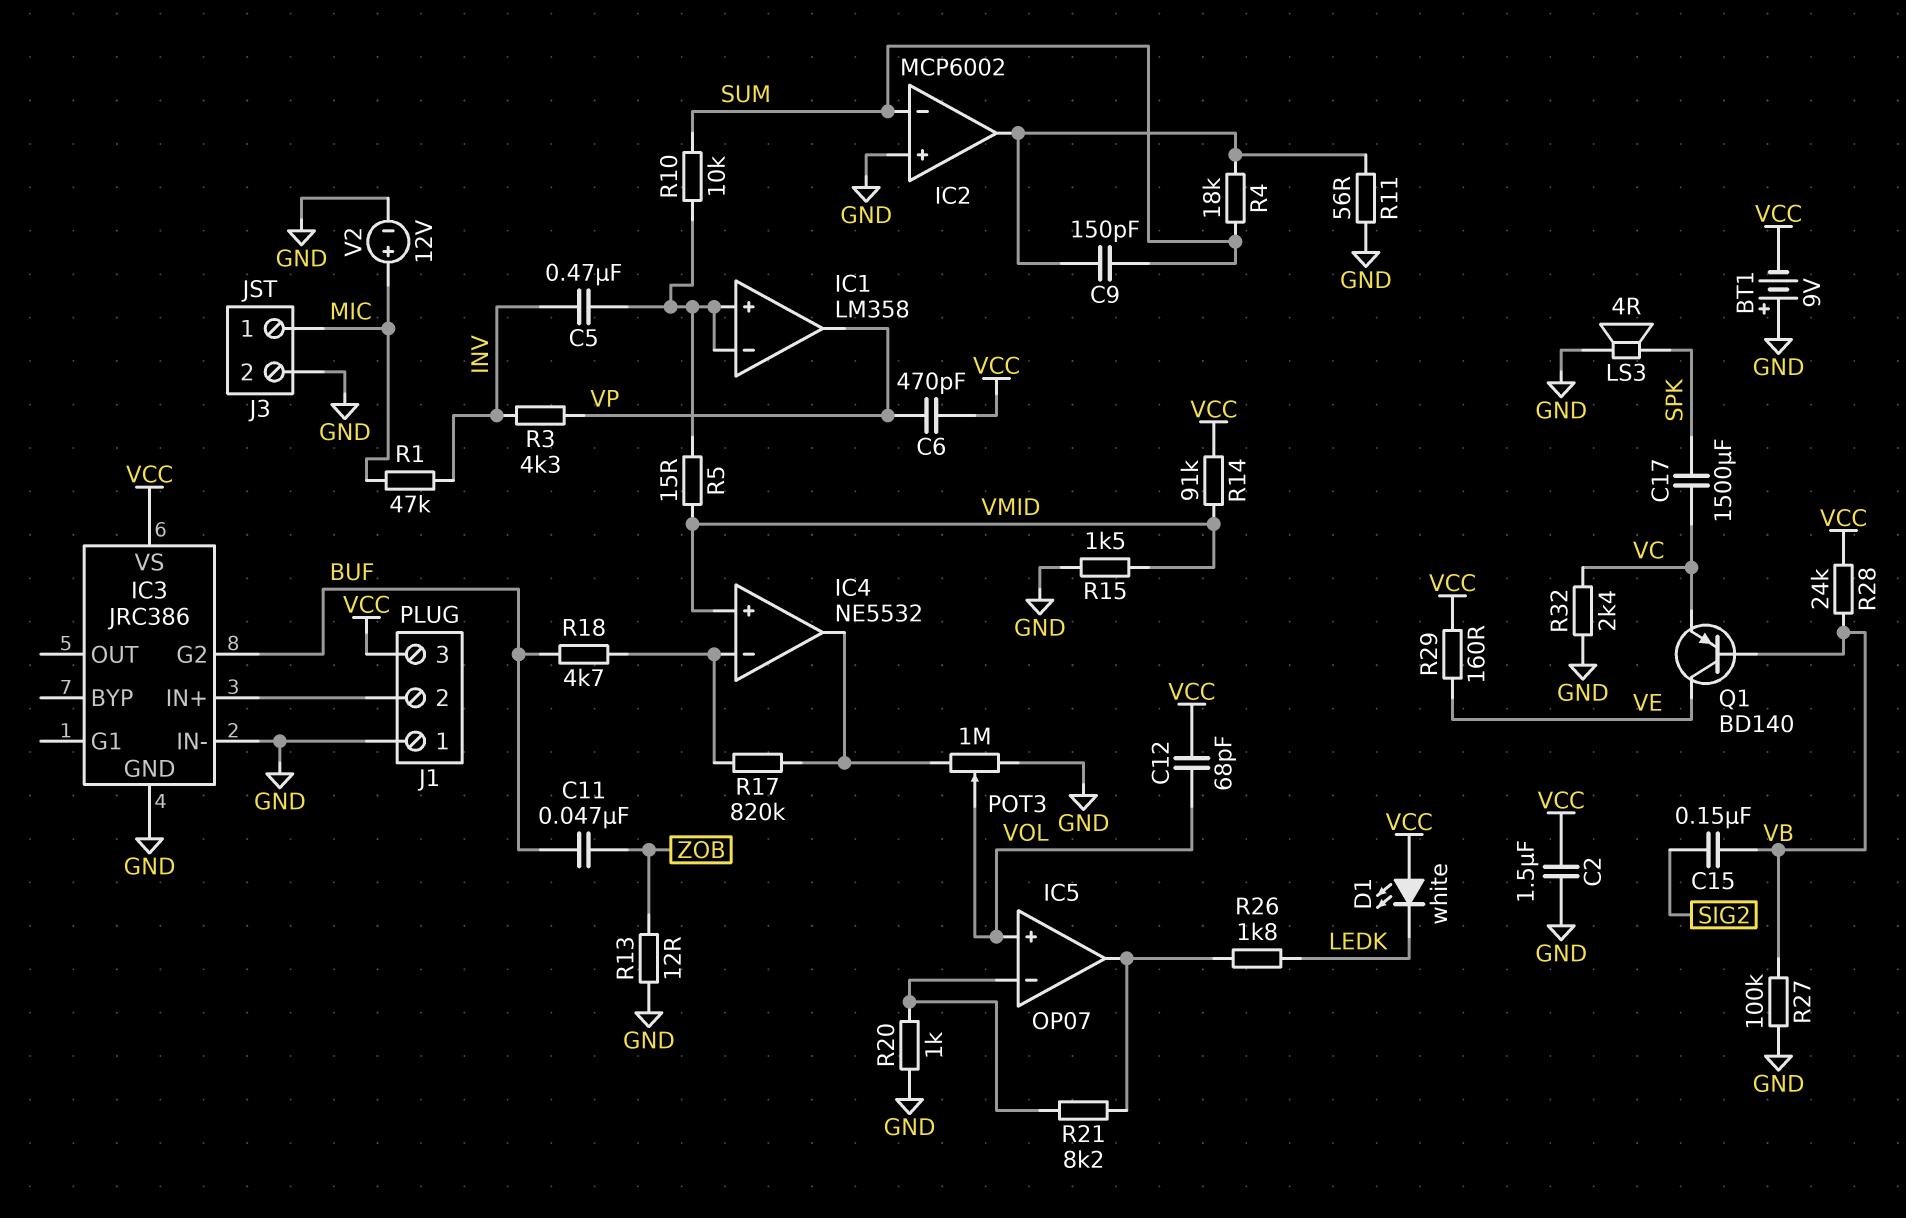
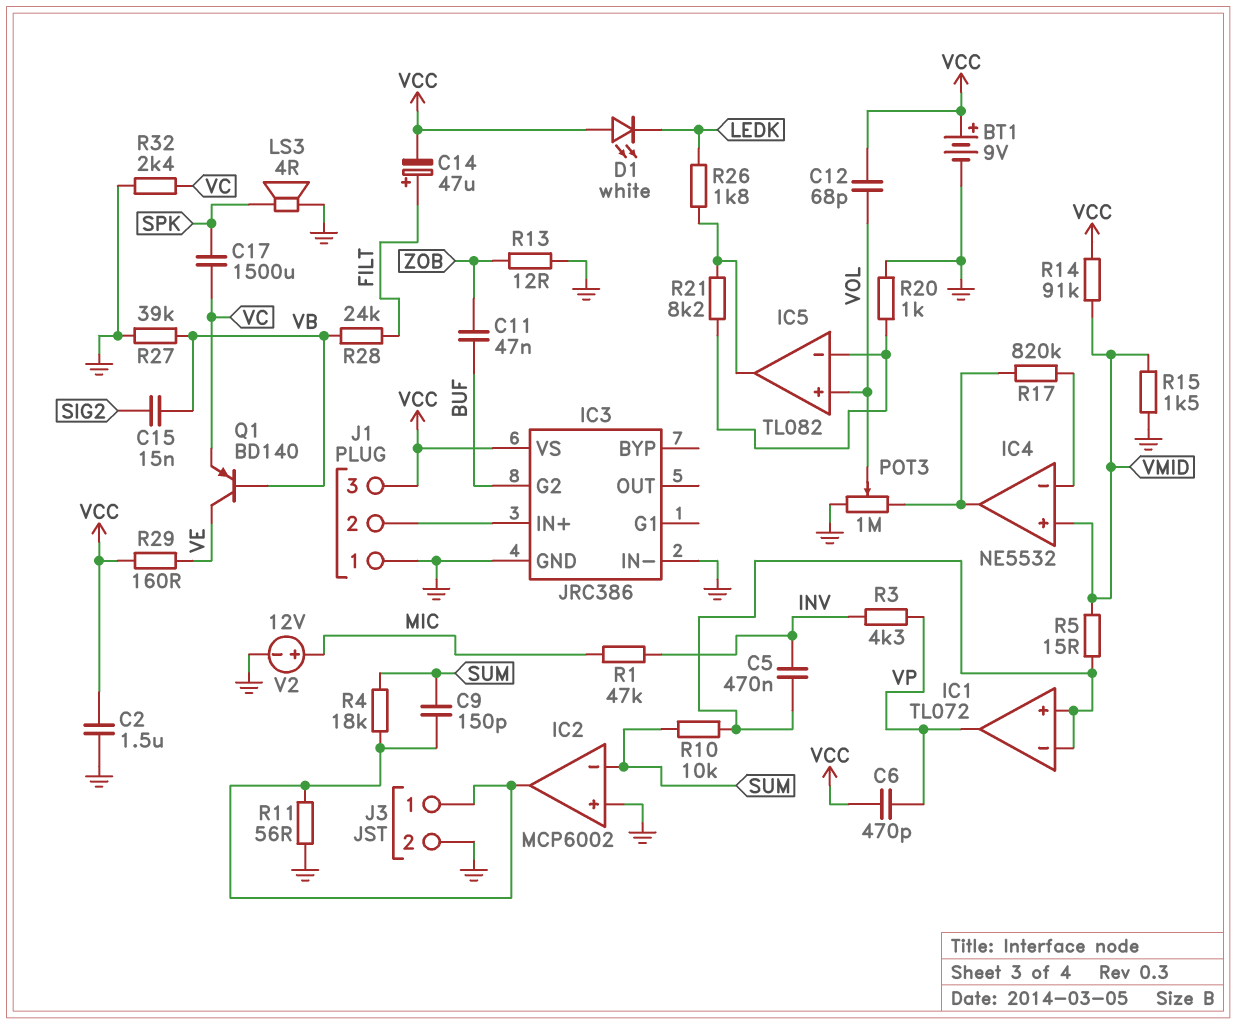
BT1: 9V (plus GND, minus VCC) -> 9V (plus VCC, minus GND)
C14: none -> 47uF (plus FILT, minus VCC)
C15: 150nF (SIG2, VB) -> 15nF (SIG2, VB)
IC1: LM358 -> TL072
IC5: OP07 -> TL082
J3 pin 1: MIC -> IC2/out
R18: 4.7k (BUF, IC4/in-) -> none
R27: 100k (GND, VB) -> 39k (GND, VB)
R28: 24k (VB, VCC) -> 24k (FILT, VB)

